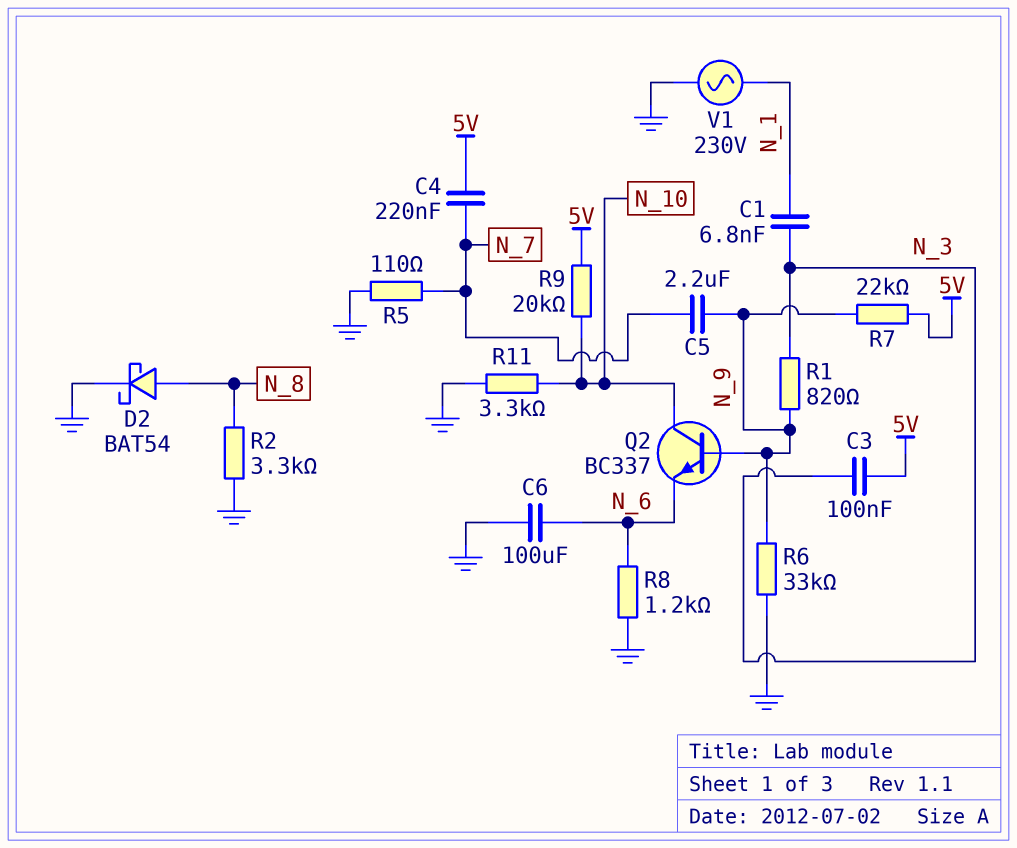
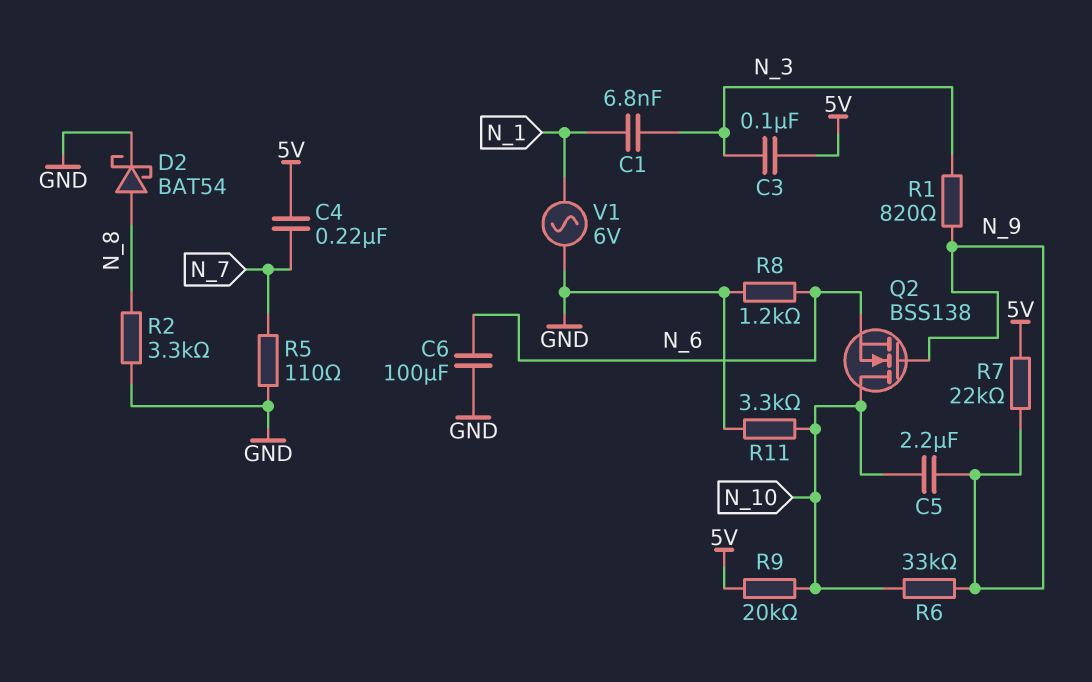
C5: 2.2uF (N_7, N_9) -> 2.2uF (N_9, N_10)
Q2: NPN BC337 (B N_9, C N_10, E N_6) -> NMOS BSS138 (G N_9, D N_10, S N_6)
R6: 33k (GND, N_9) -> 33k (N_9, N_10)
V1: AC 230V (GND, N_1) -> AC 6V (GND, N_1)

